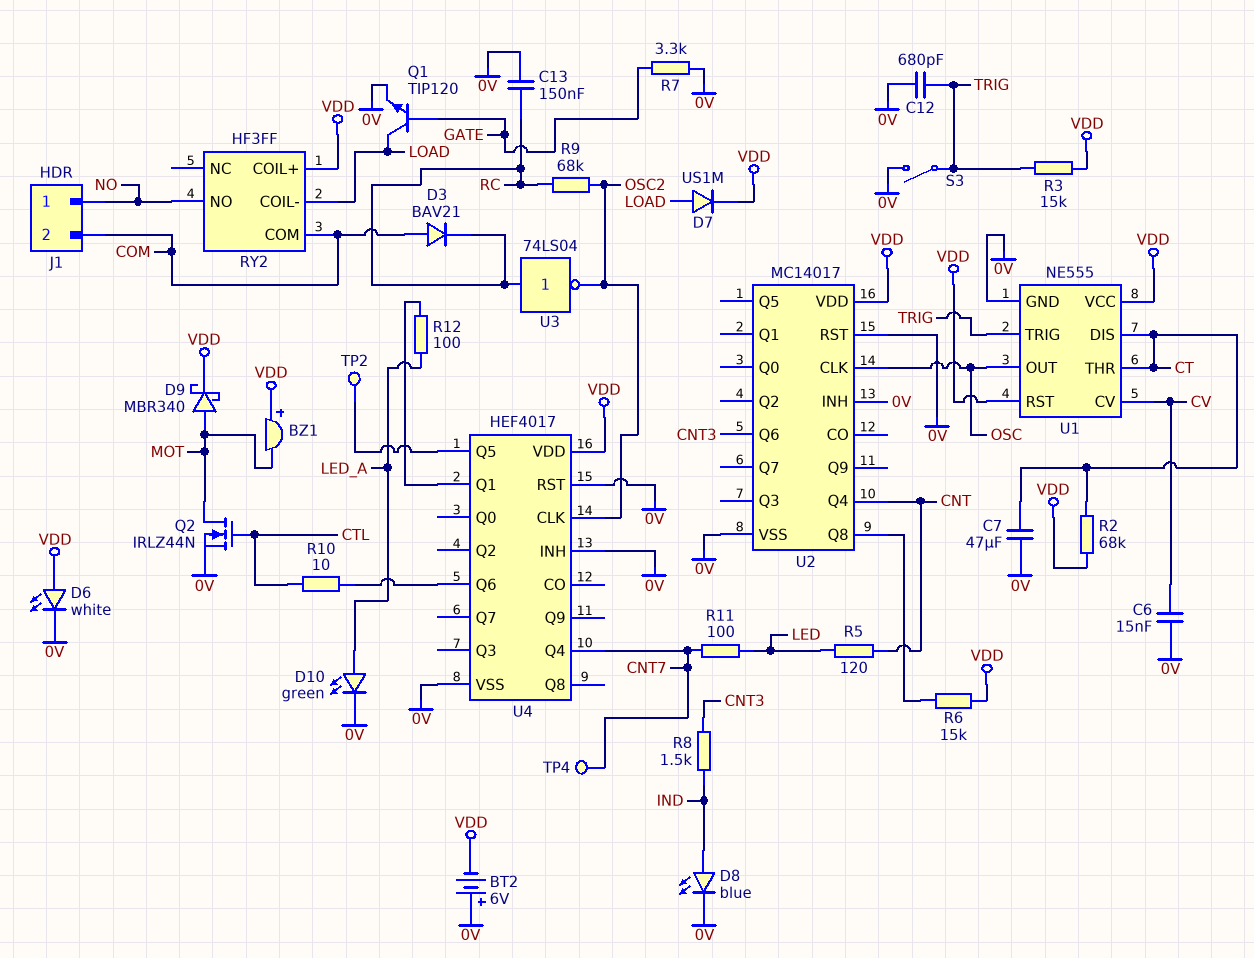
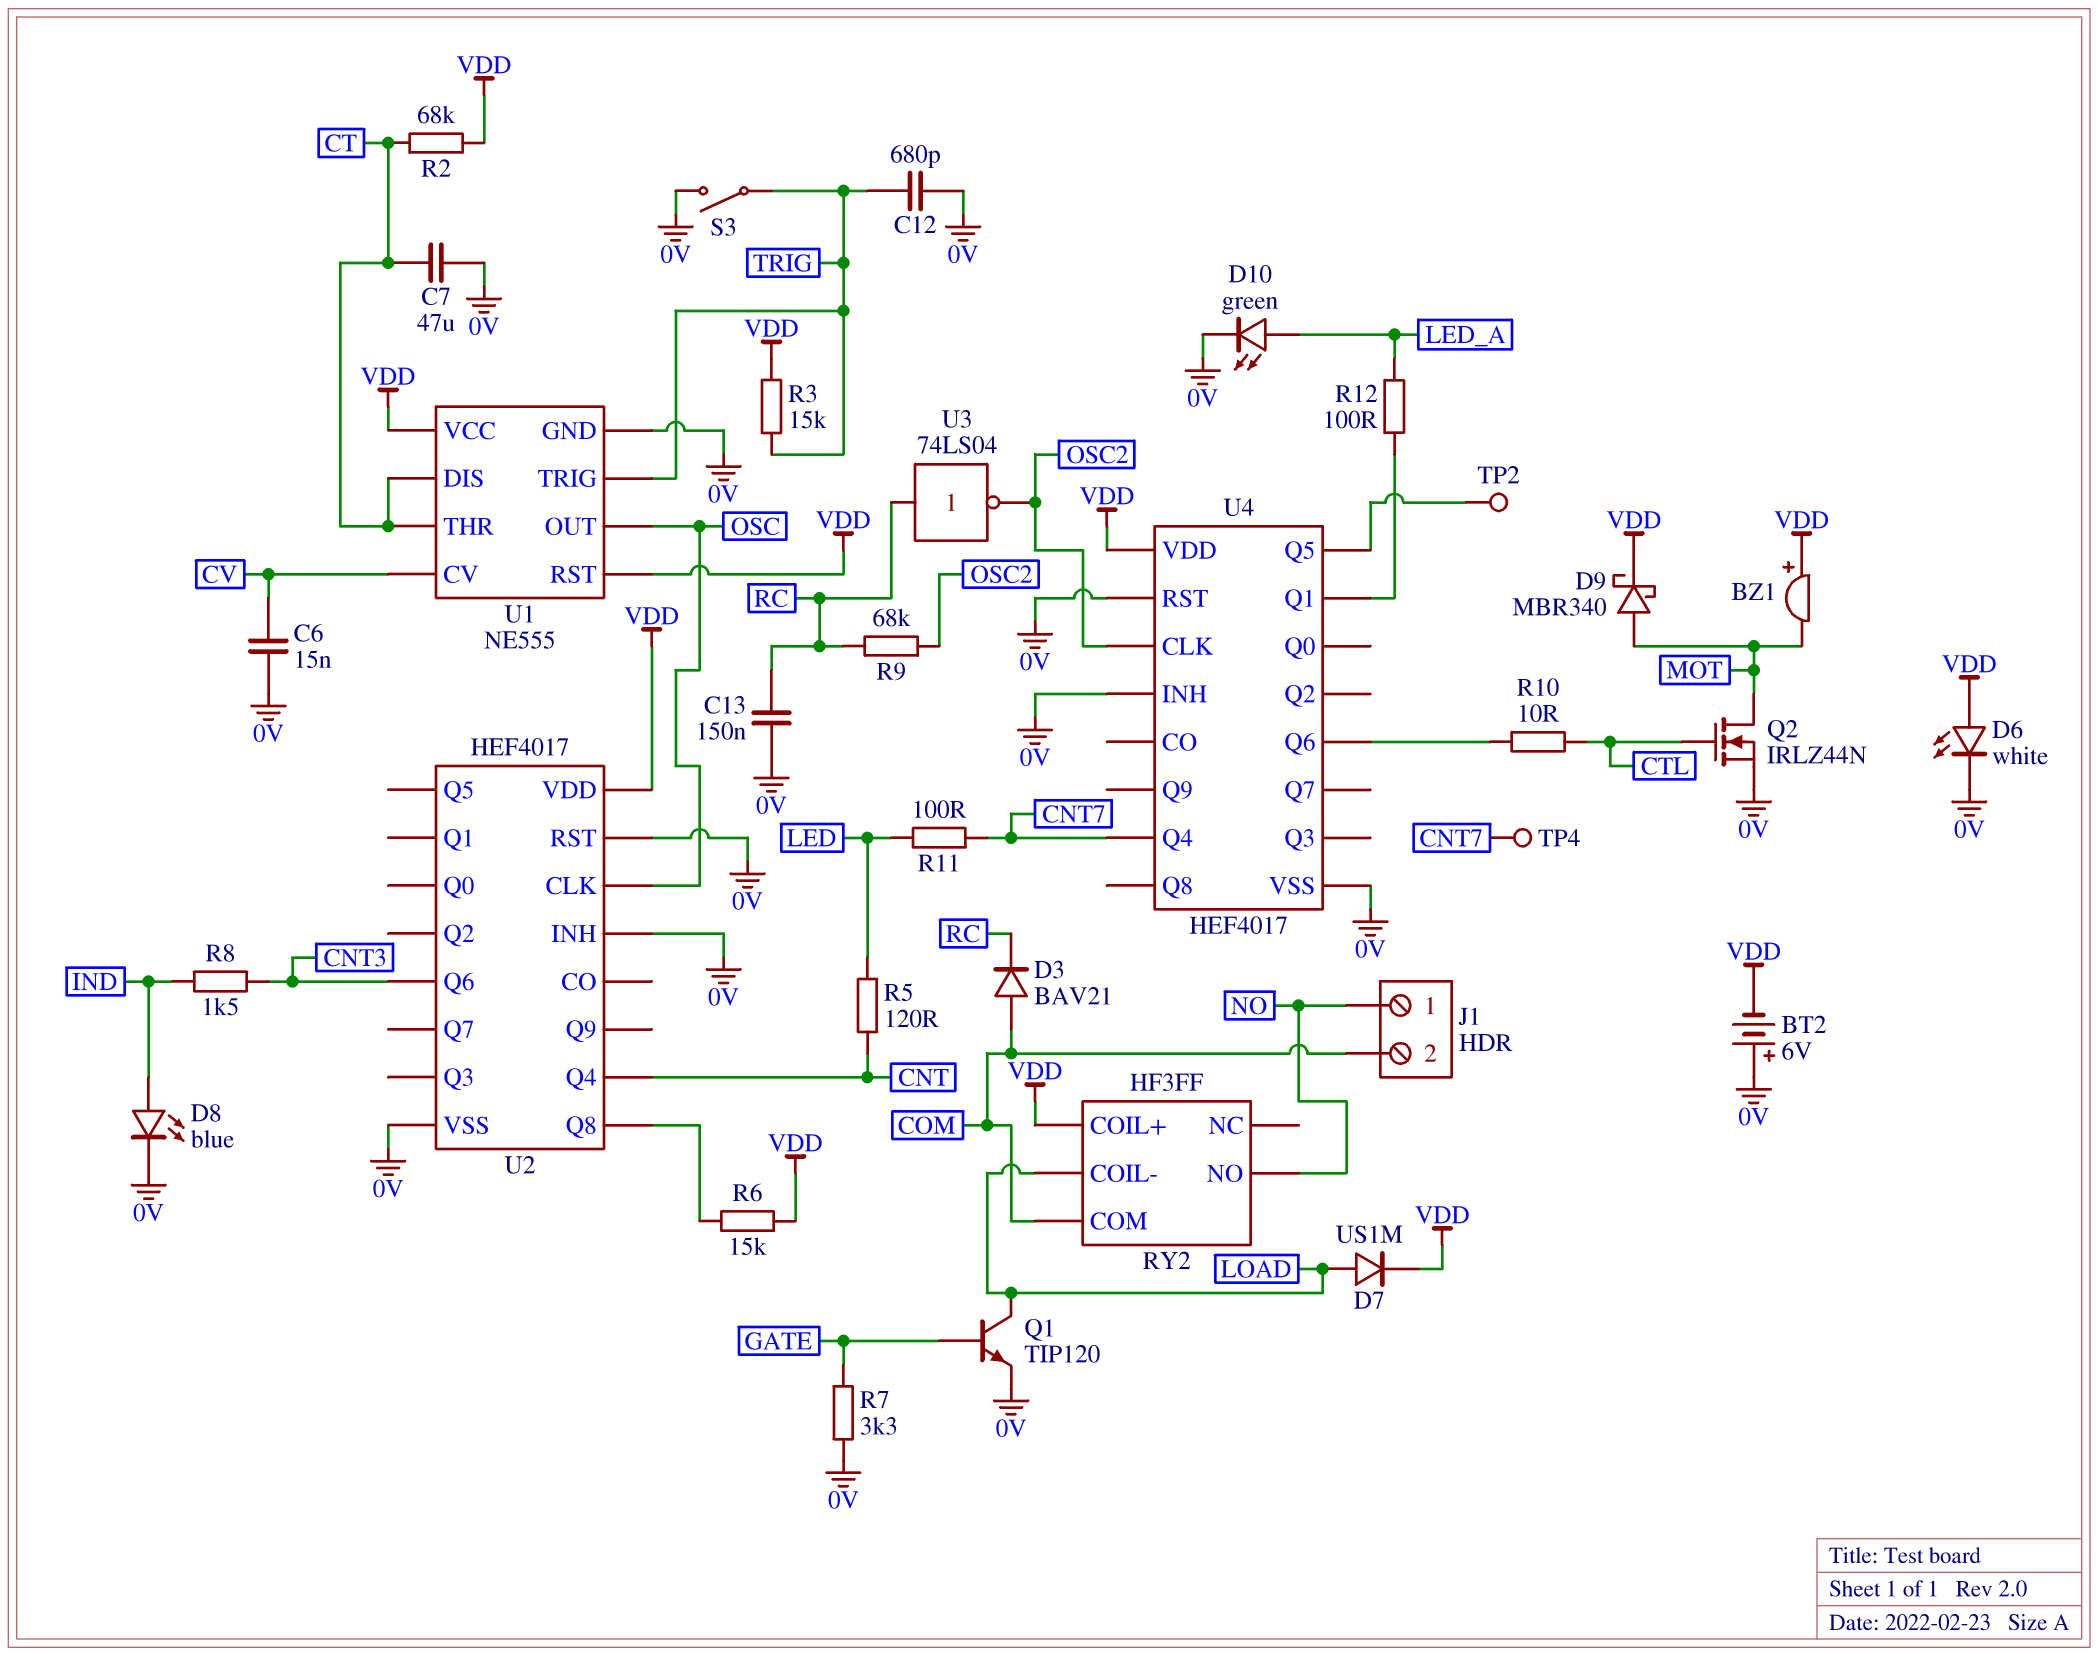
U2: MC14017 -> HEF4017

